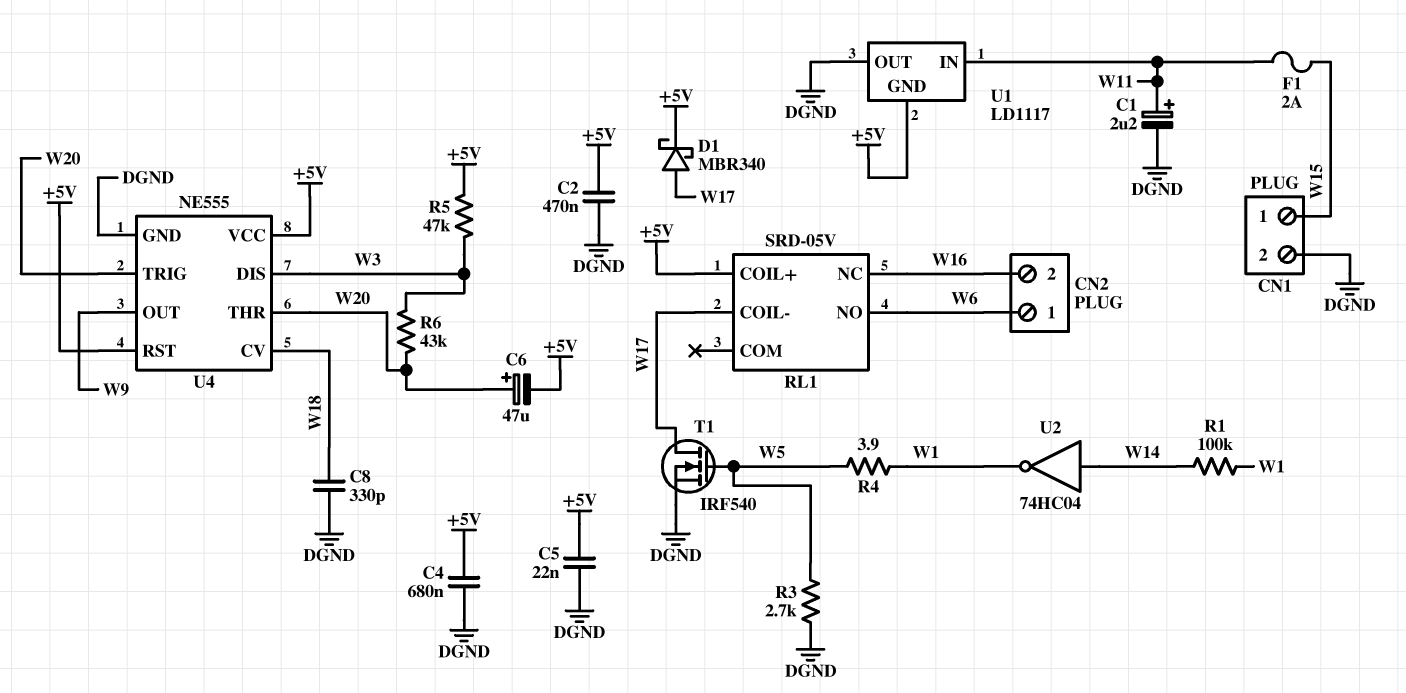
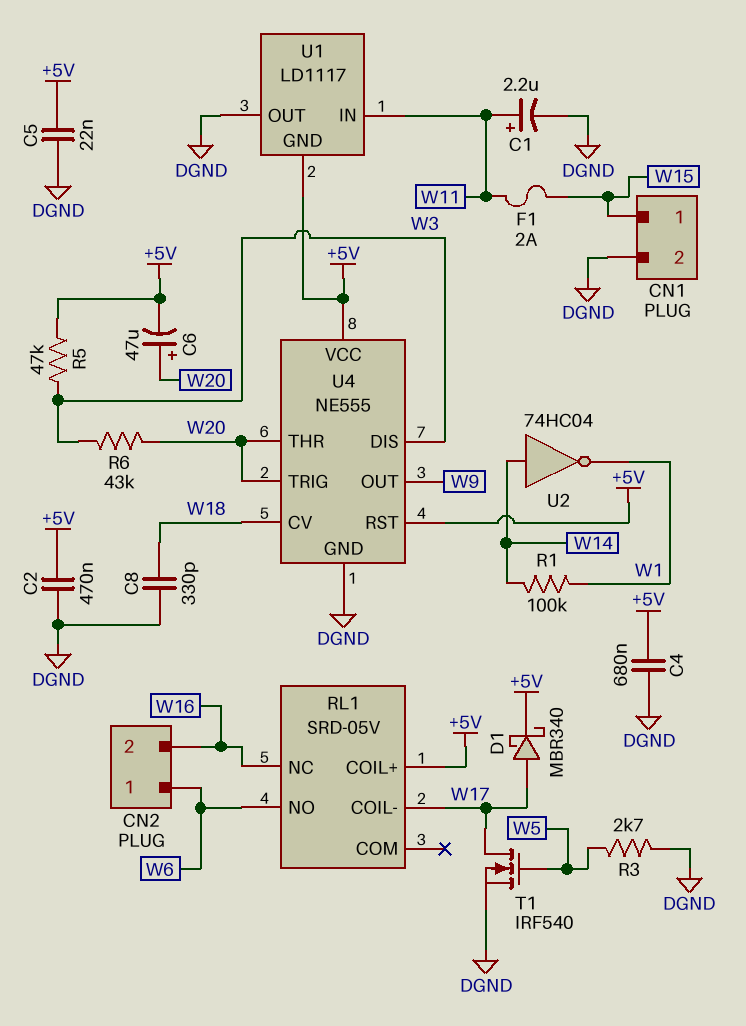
R4: 3.9 (W1, W5) -> none

